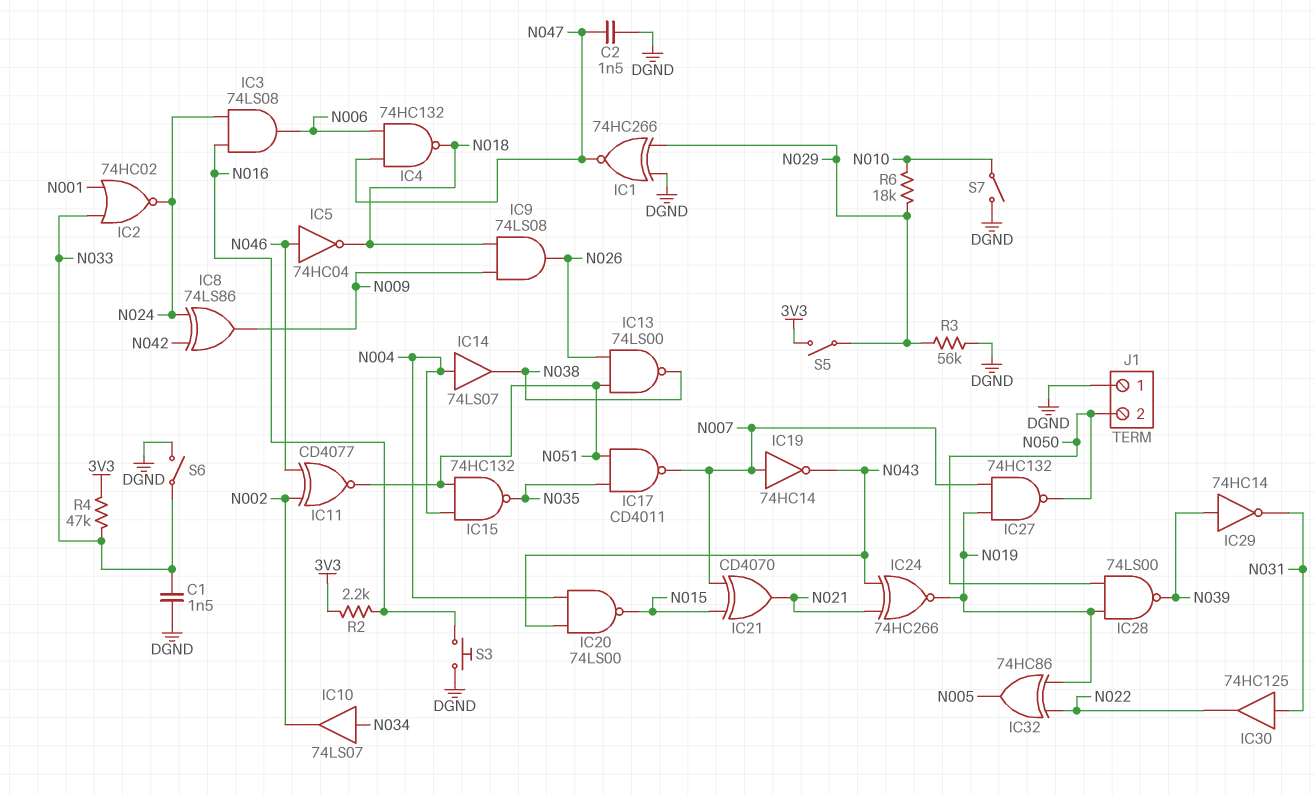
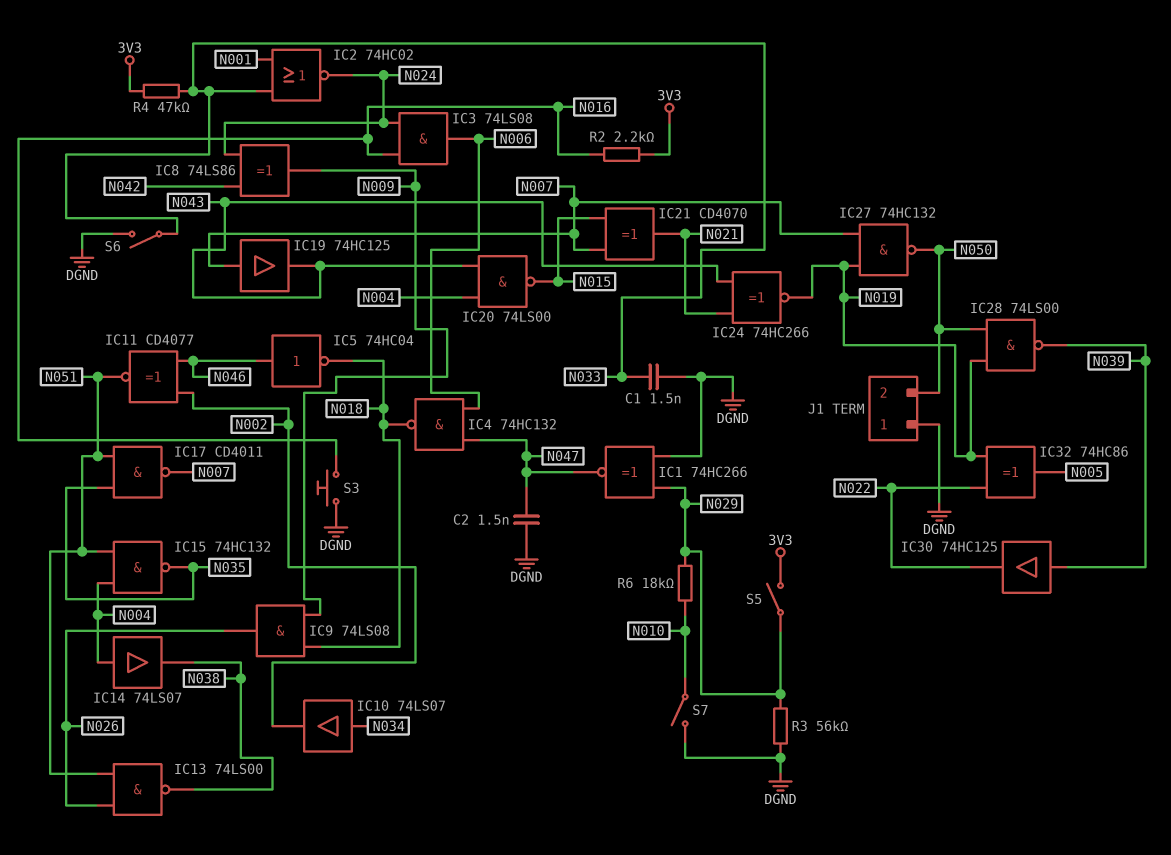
IC19: NOT 74HC14 (in N007, out N043) -> buffer 74HC125 (in N007, out N043)
IC29: NOT 74HC14 (in N039, out N031) -> none
IC30: buffer 74HC125 (in N031, out N022) -> buffer 74HC125 (in N039, out N022)

